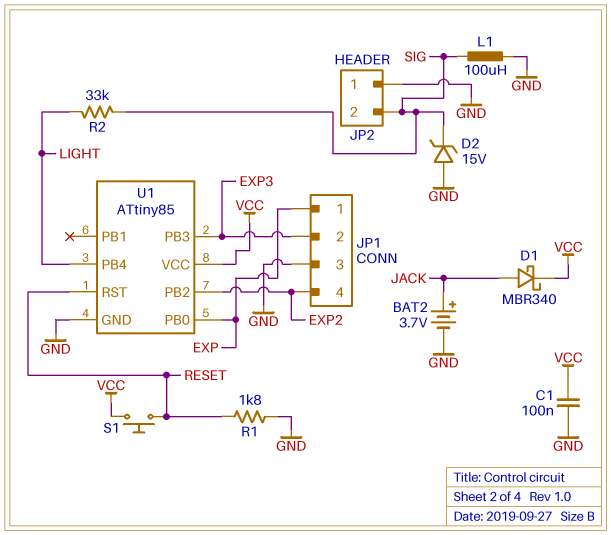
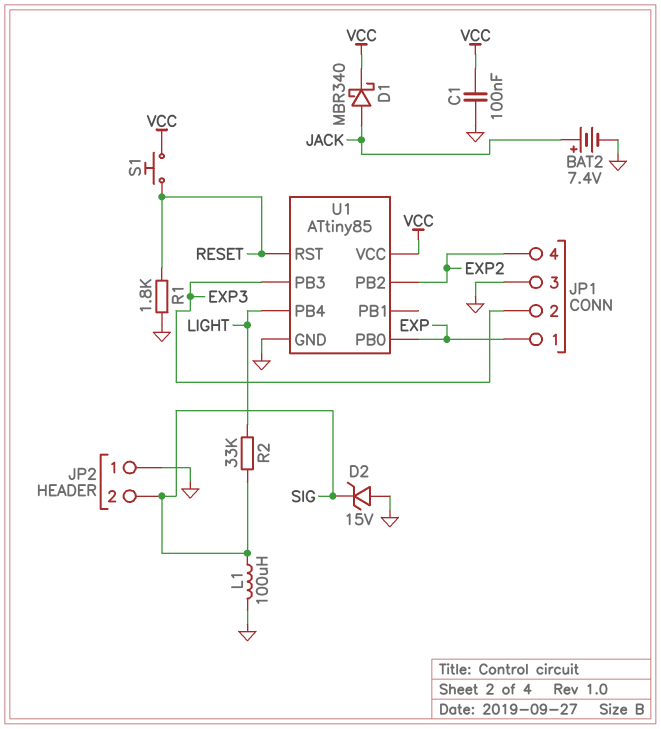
BAT2: 3.7V (plus JACK, minus GND) -> 7.4V (plus JACK, minus GND)

